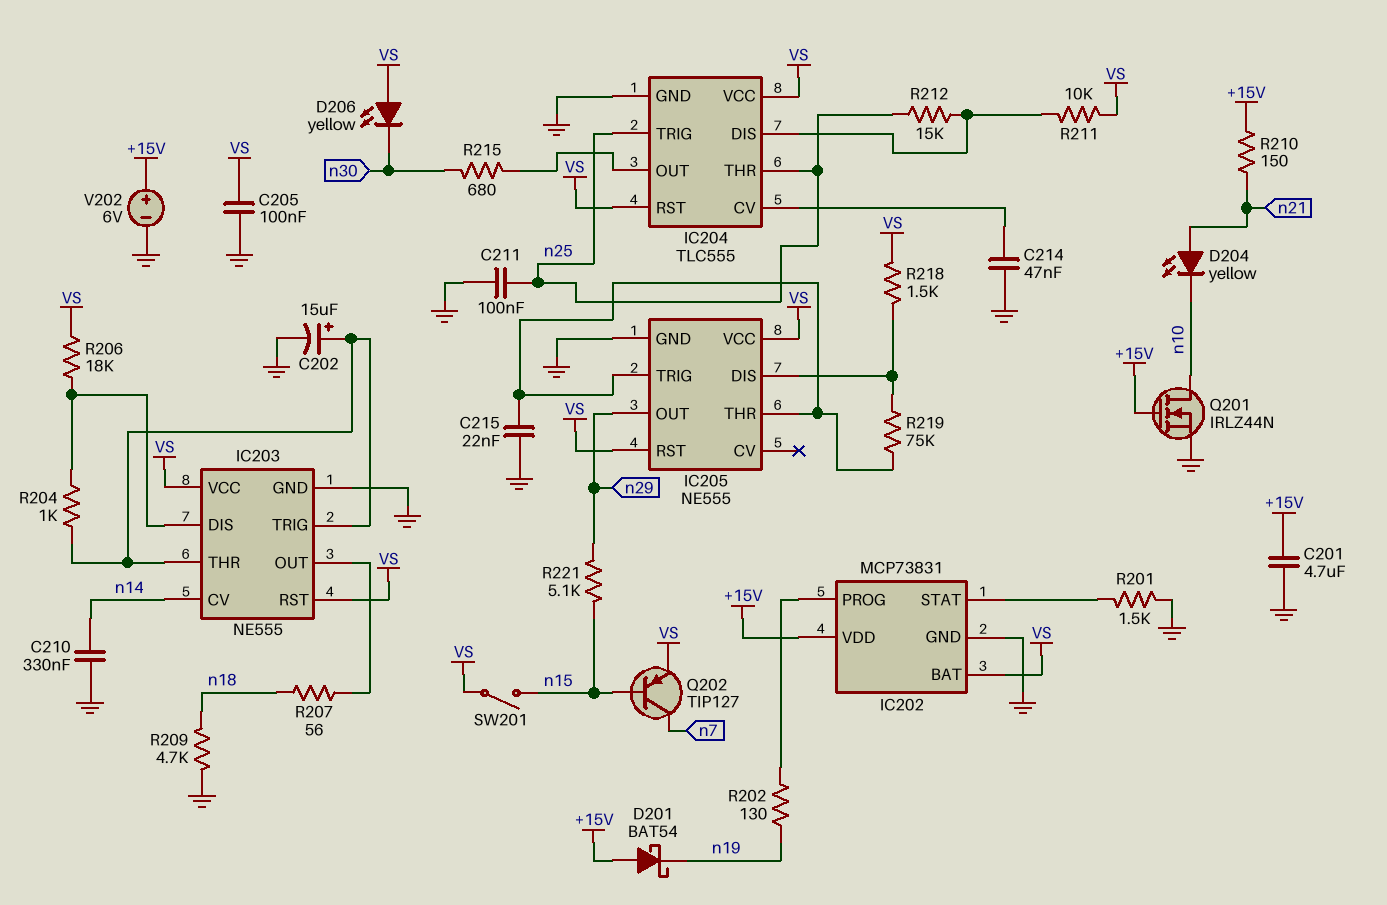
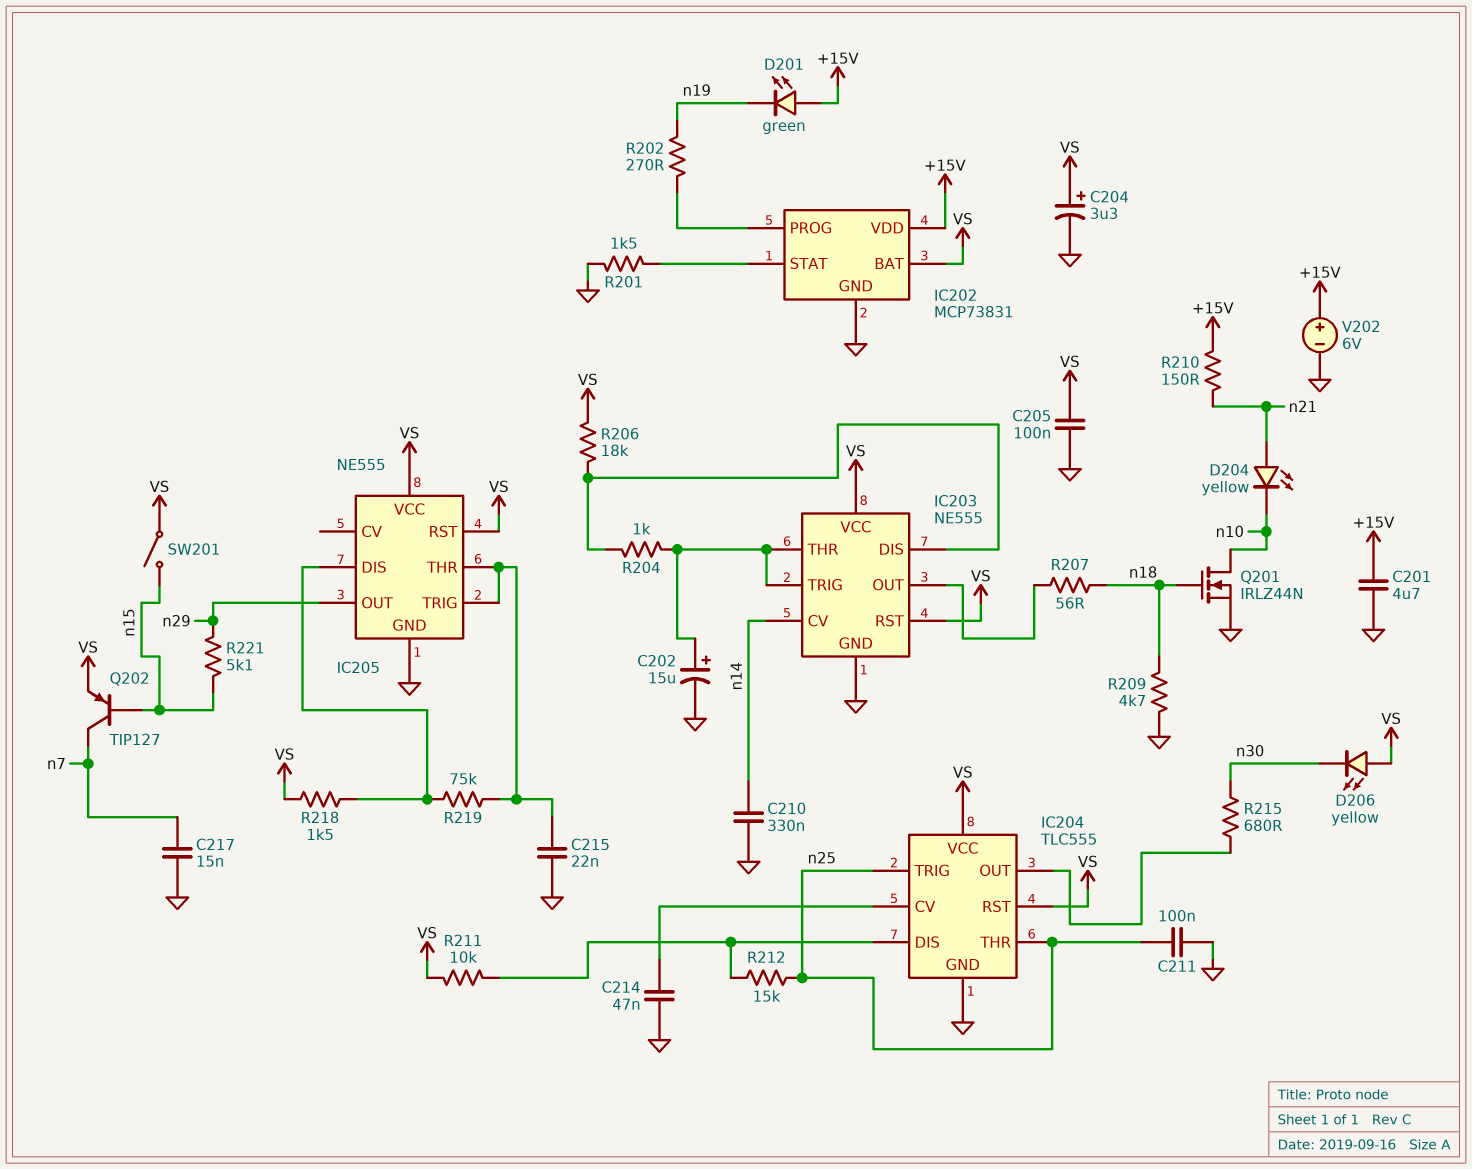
C204: none -> 3.3uF (plus VS, minus GND)
C217: none -> 15nF (GND, n7)
D201: schottky BAT54 (A +15V, K n19) -> LED green (A +15V, K n19)
Q201: NMOS IRLZ44N (G +15V, D n10, S GND) -> NMOS IRLZ44N (G n18, D n10, S GND)
R202: 130 (IC202/PROG, n19) -> 270 (IC202/PROG, n19)

